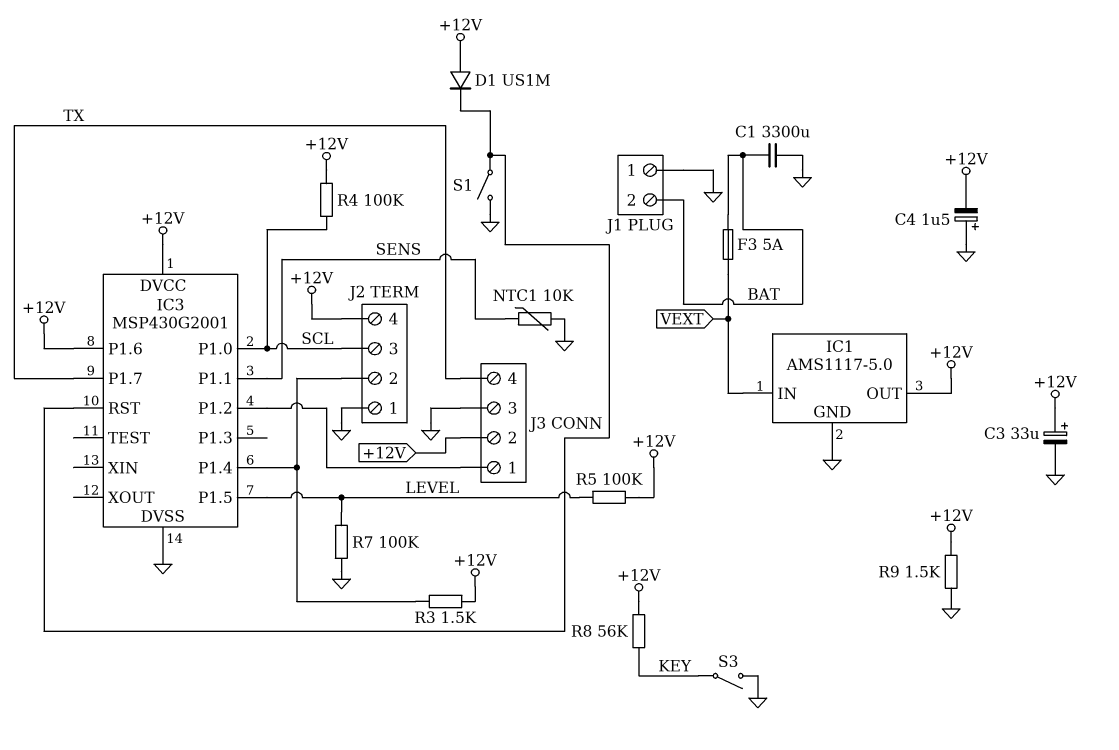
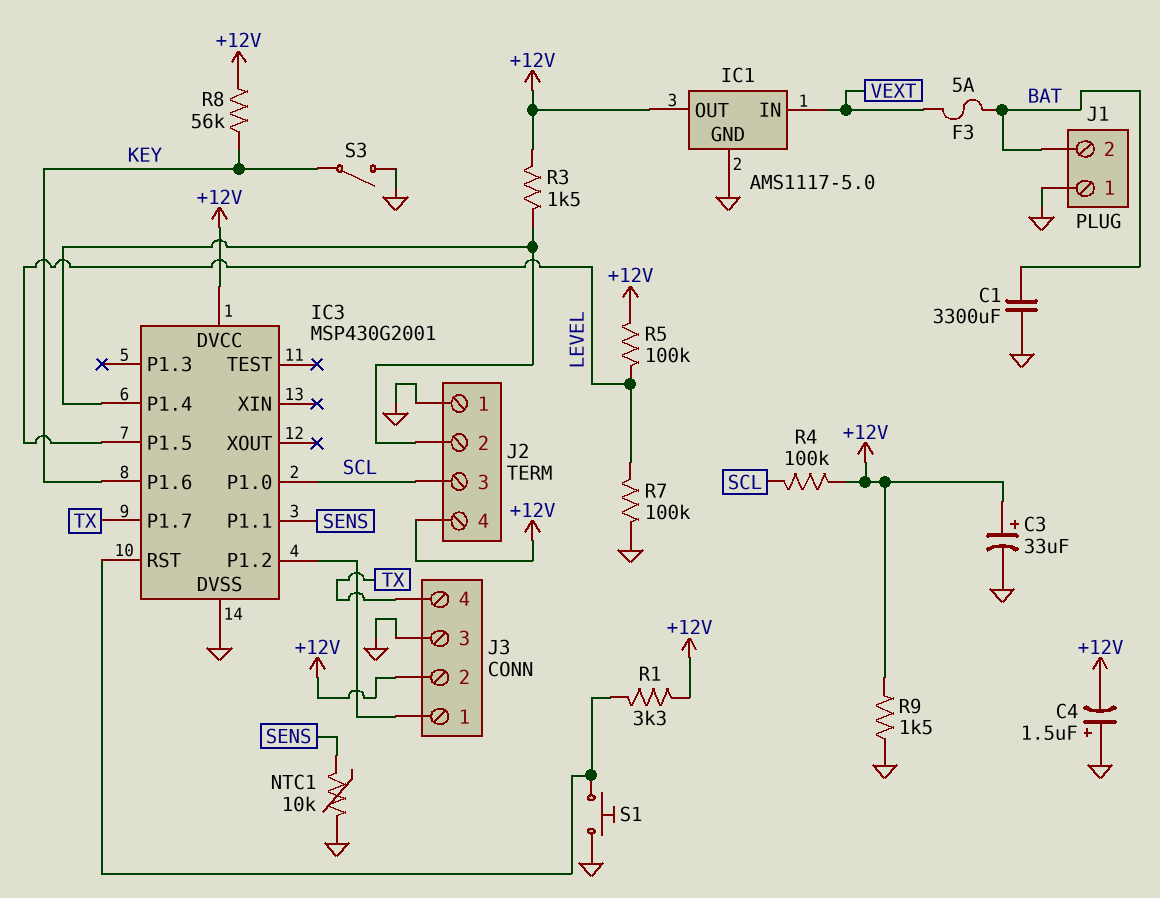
D1: diode US1M (A +12V, K IC3/RST) -> none
IC3 pin P1.6: +12V -> KEY
R1: none -> 3.3k (+12V, IC3/RST)
S1: switch (GND, IC3/RST) -> button (GND, IC3/RST)

